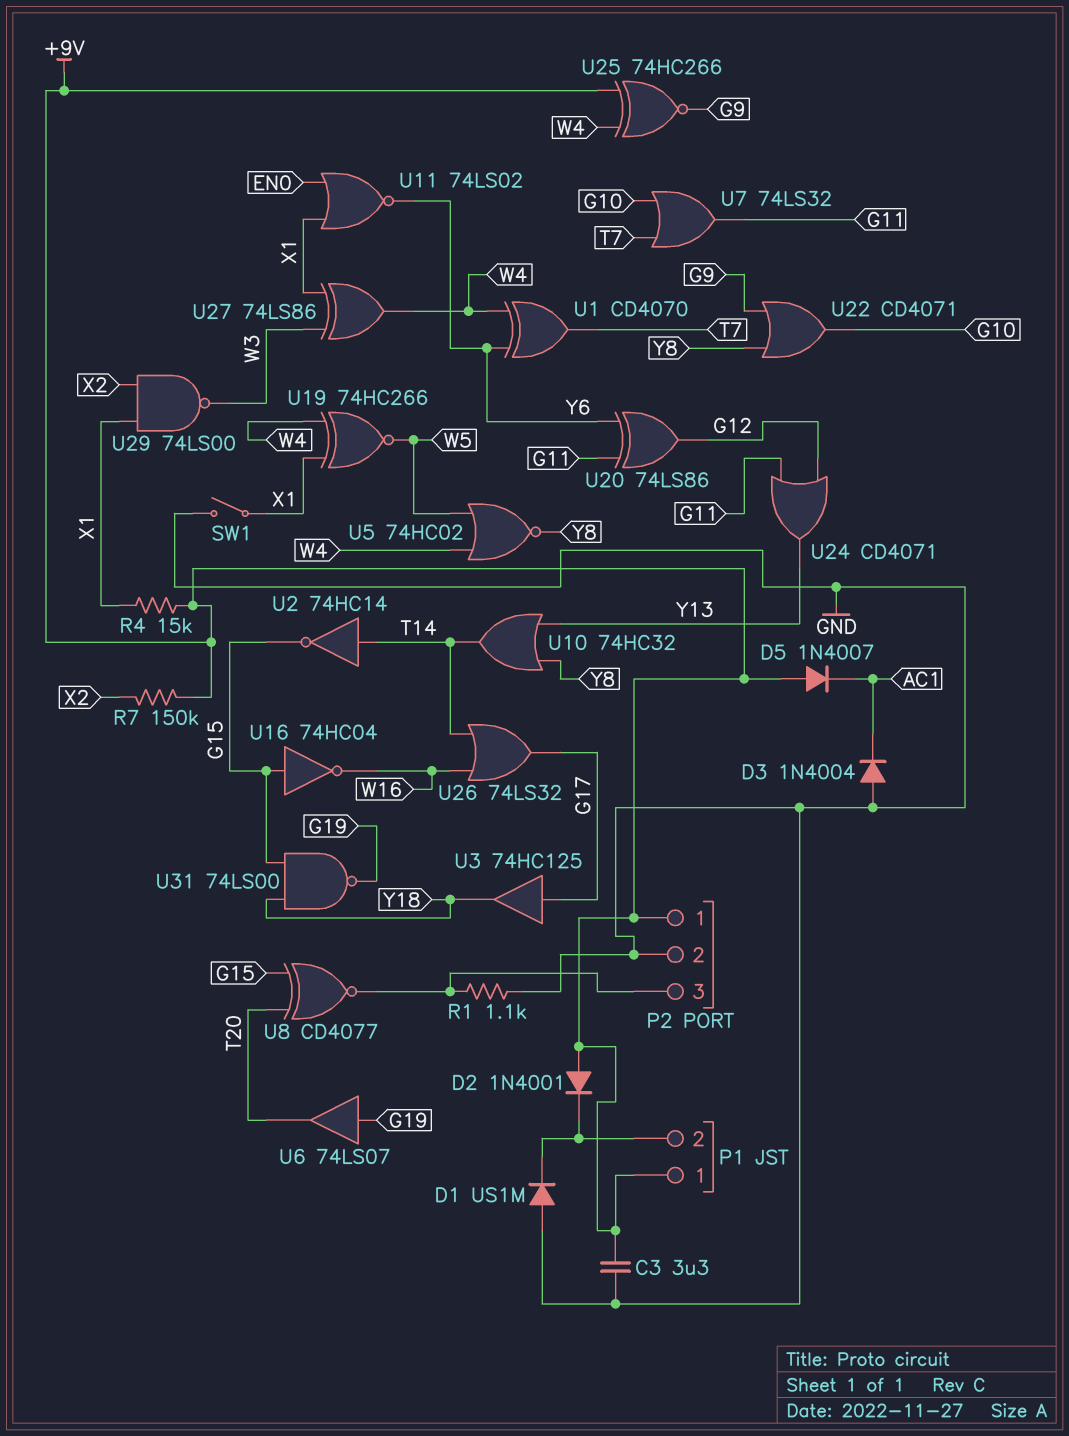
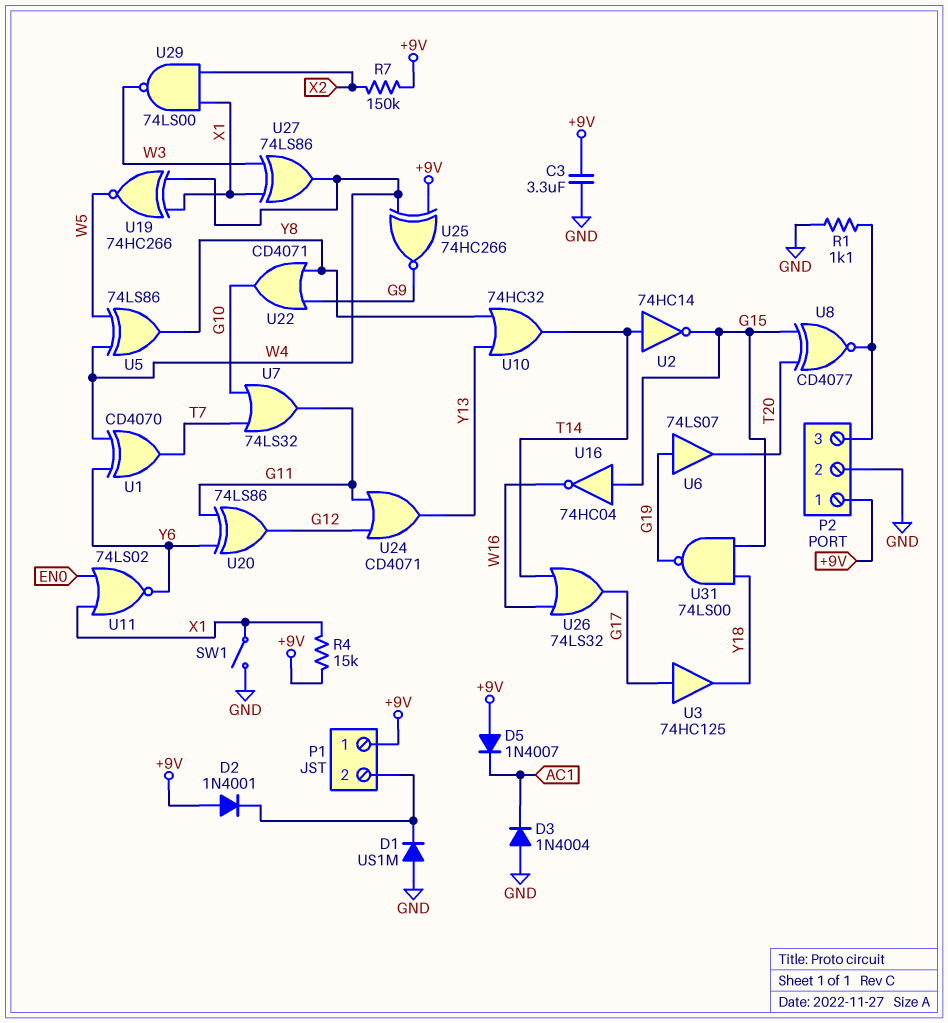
U5: NOR 74HC02 (in W4, in W5, out Y8) -> XOR 74LS86 (in W4, in W5, out Y8)

